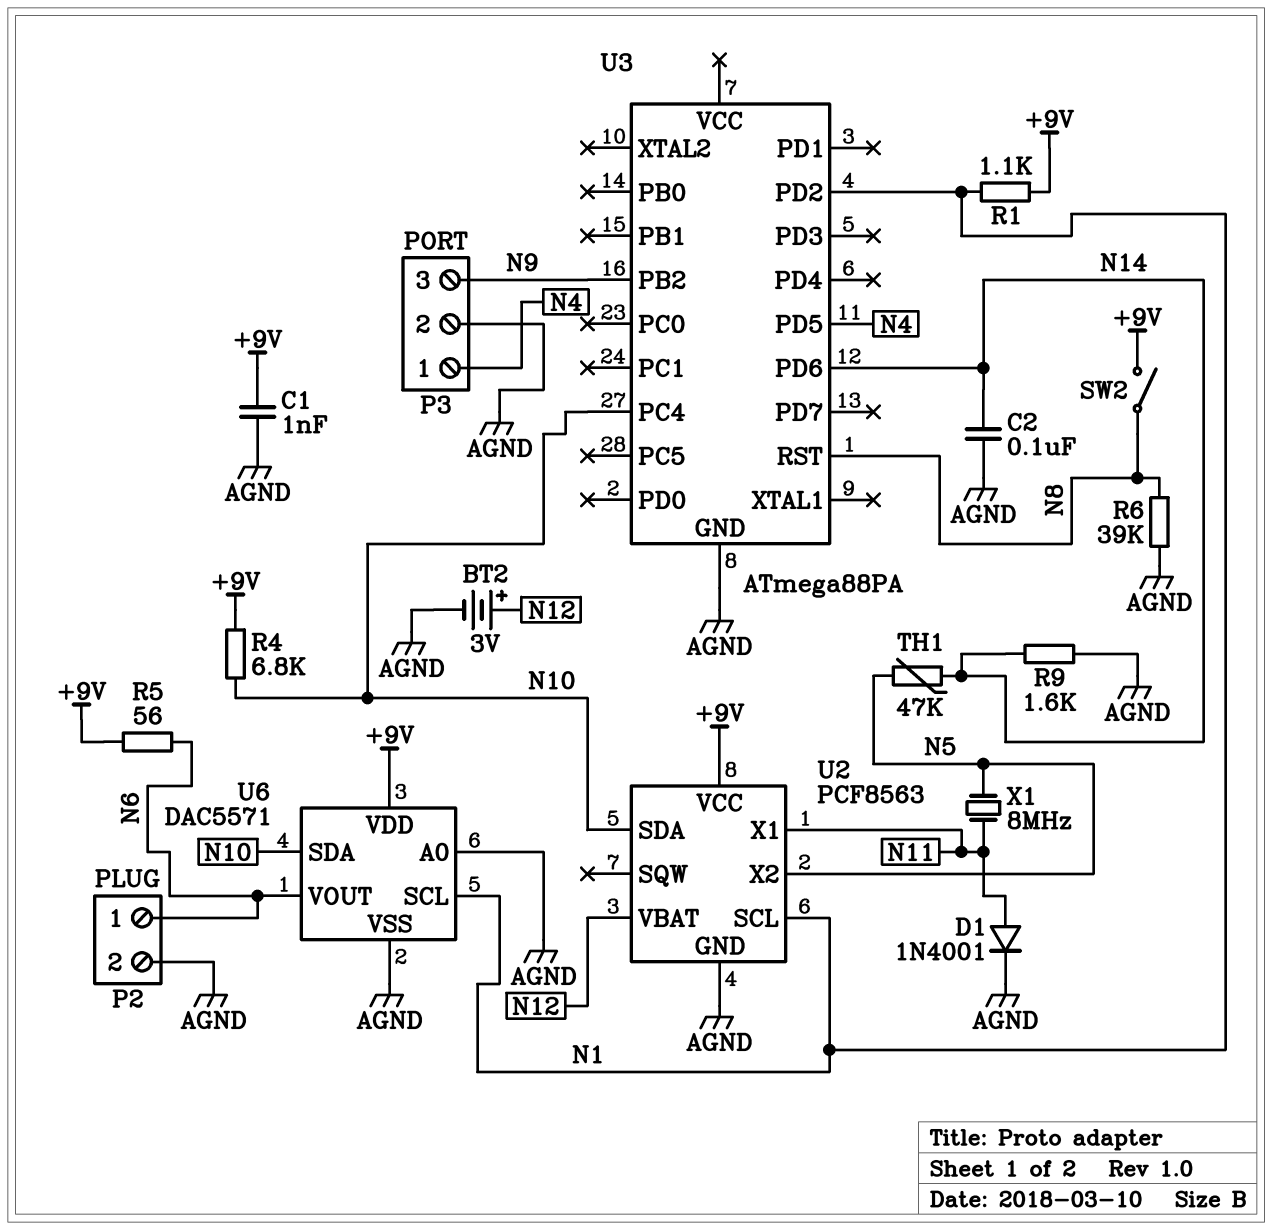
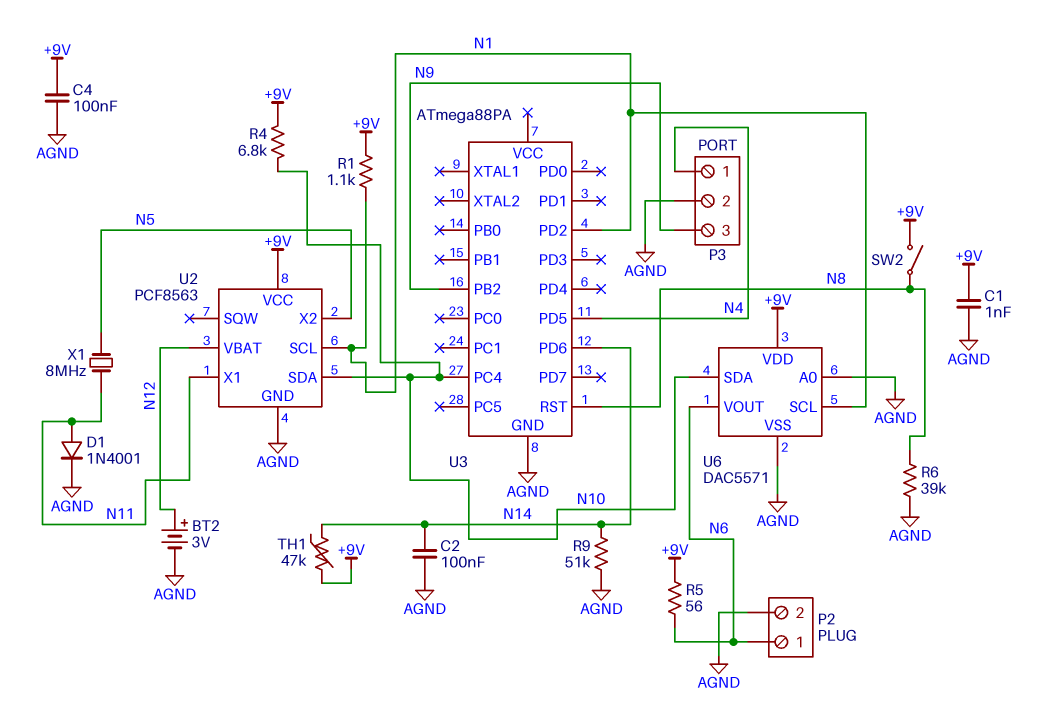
C4: none -> 100nF (+9V, AGND)
R9: 1.6k (AGND, N14) -> 51k (AGND, N14)
TH1: 47k (N5, N14) -> 47k (+9V, N14)

